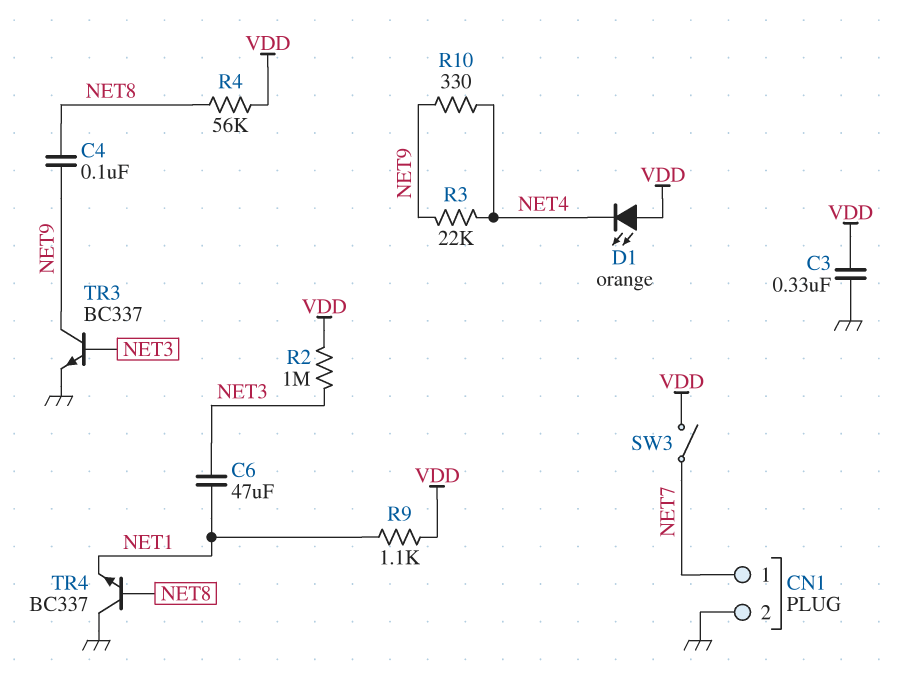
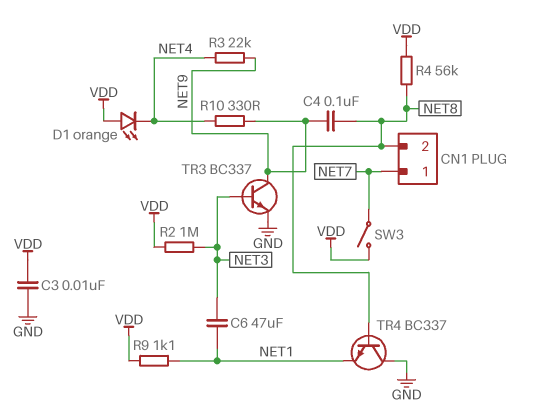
C3: 330nF (GND, VDD) -> 10nF (GND, VDD)
CN1 pin 2: GND -> NET8

